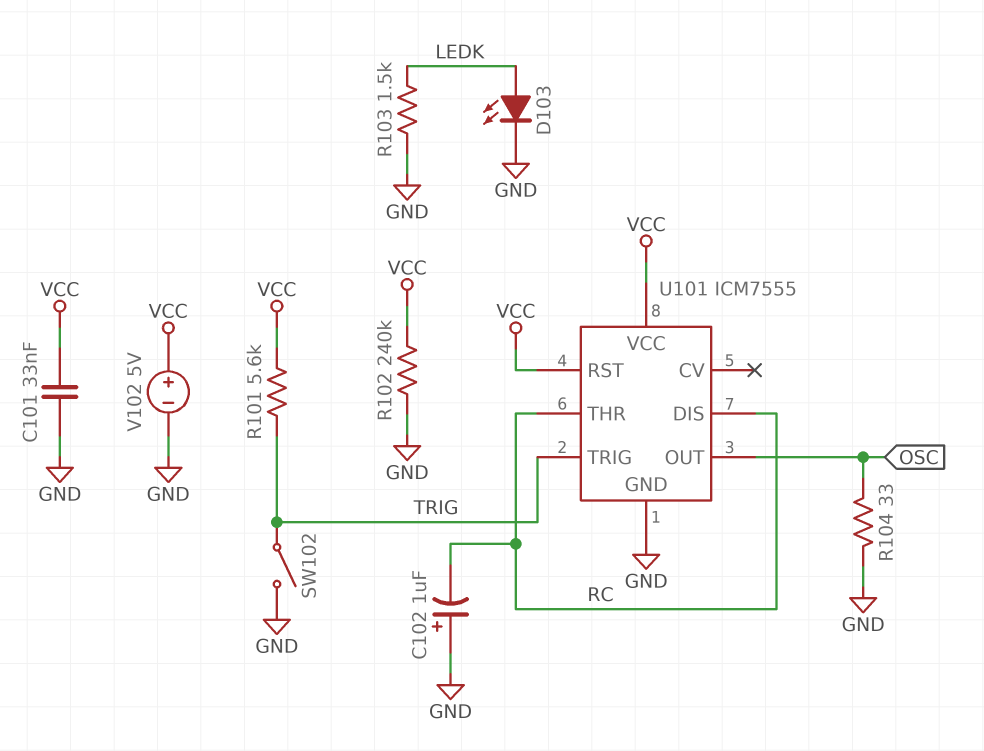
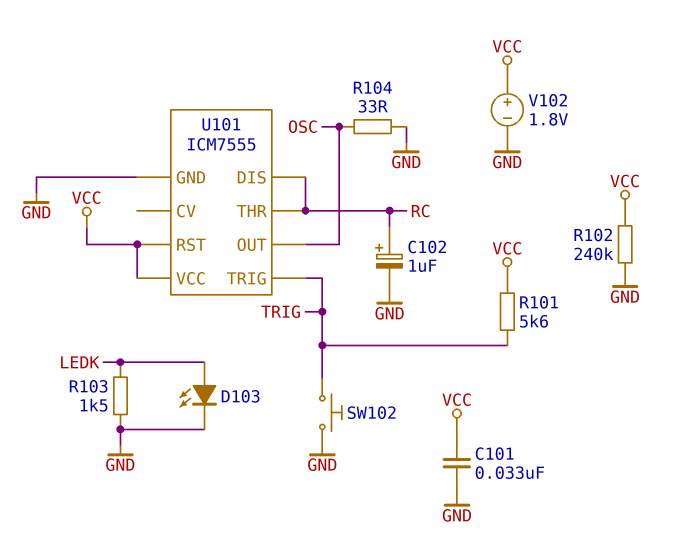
C102: 1uF (plus GND, minus RC) -> 1uF (plus RC, minus GND)
SW102: switch (GND, TRIG) -> button (GND, TRIG)
V102: 5V (plus VCC, minus GND) -> 1.8V (plus VCC, minus GND)

